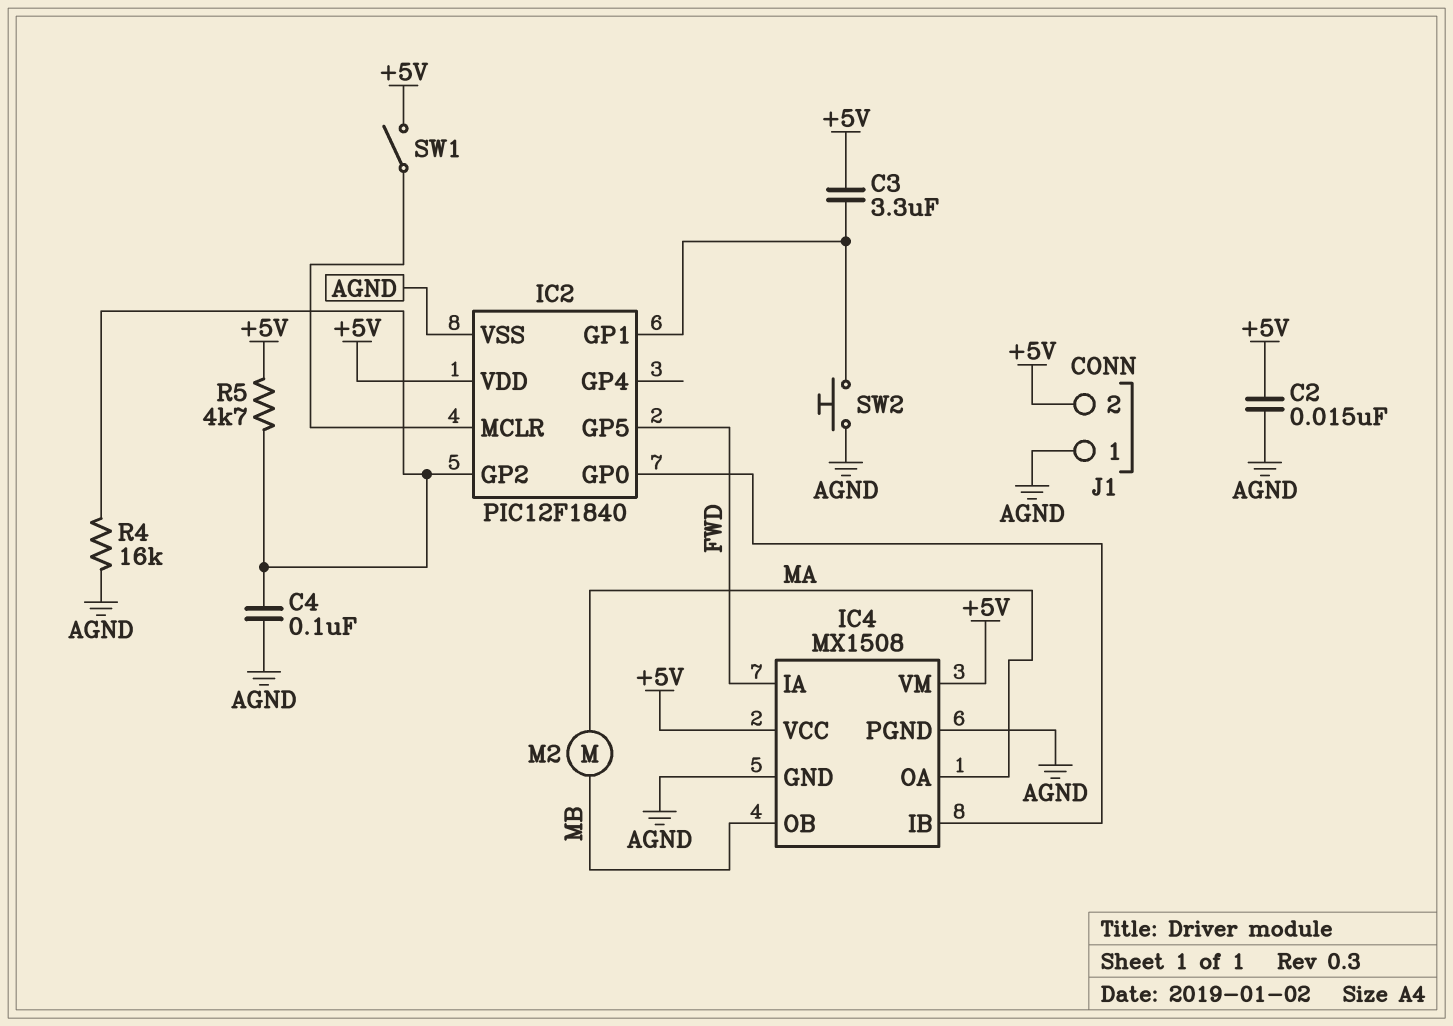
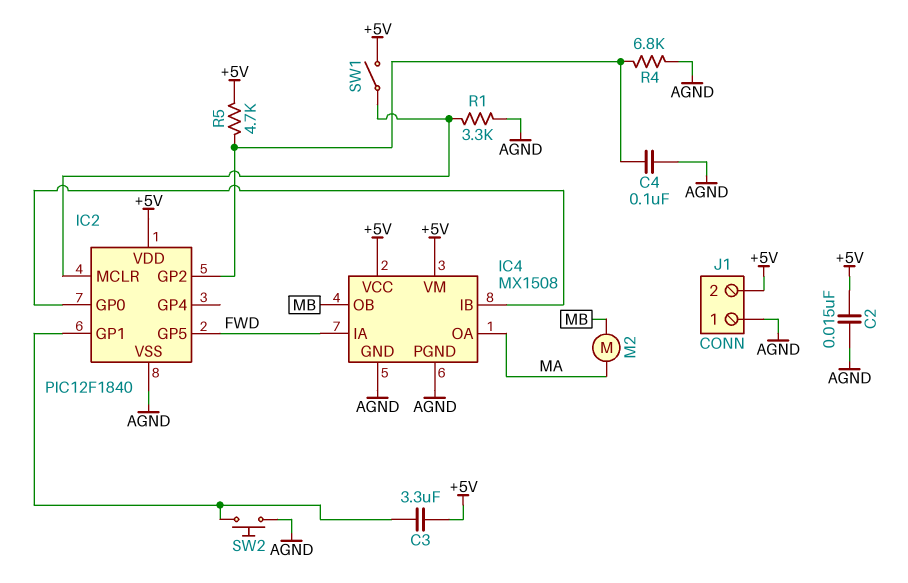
R1: none -> 3.3k (AGND, IC2/MCLR)
R4: 16k (AGND, IC2/GP2) -> 6.8k (AGND, IC2/GP2)

